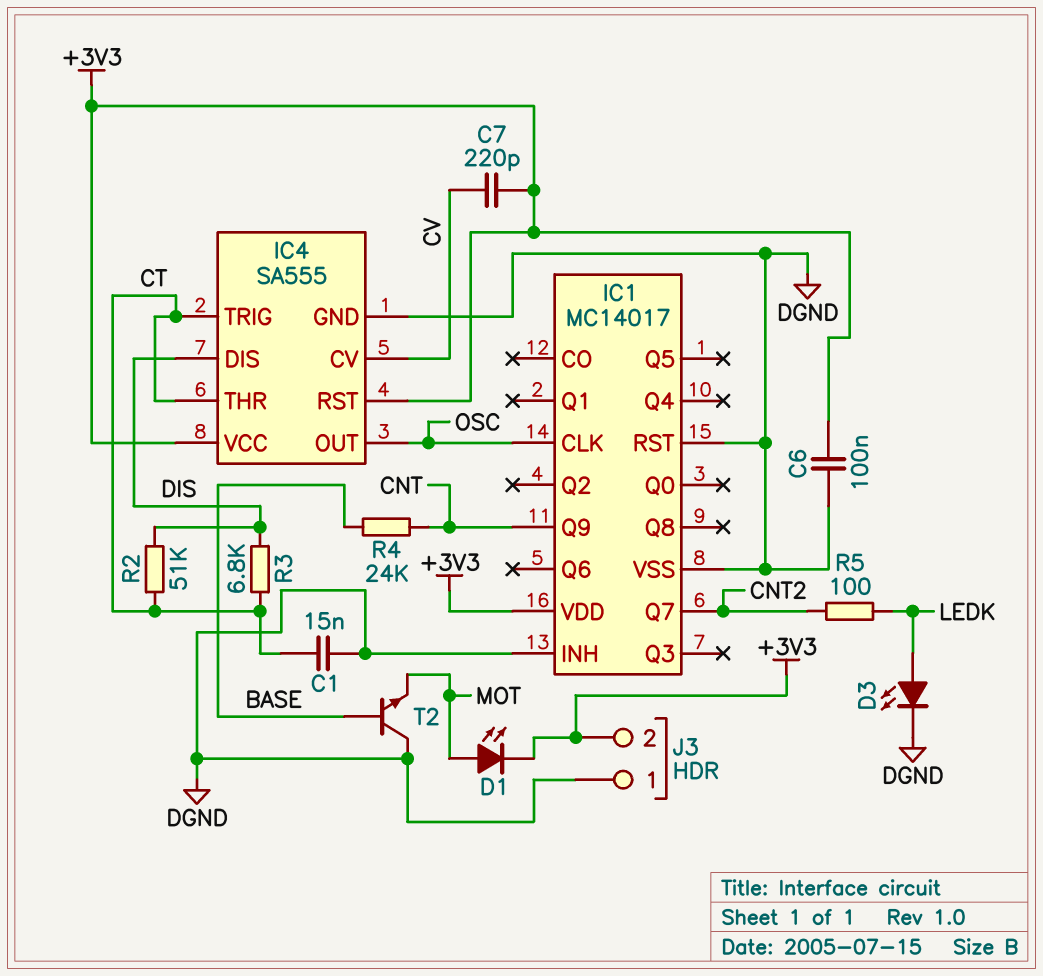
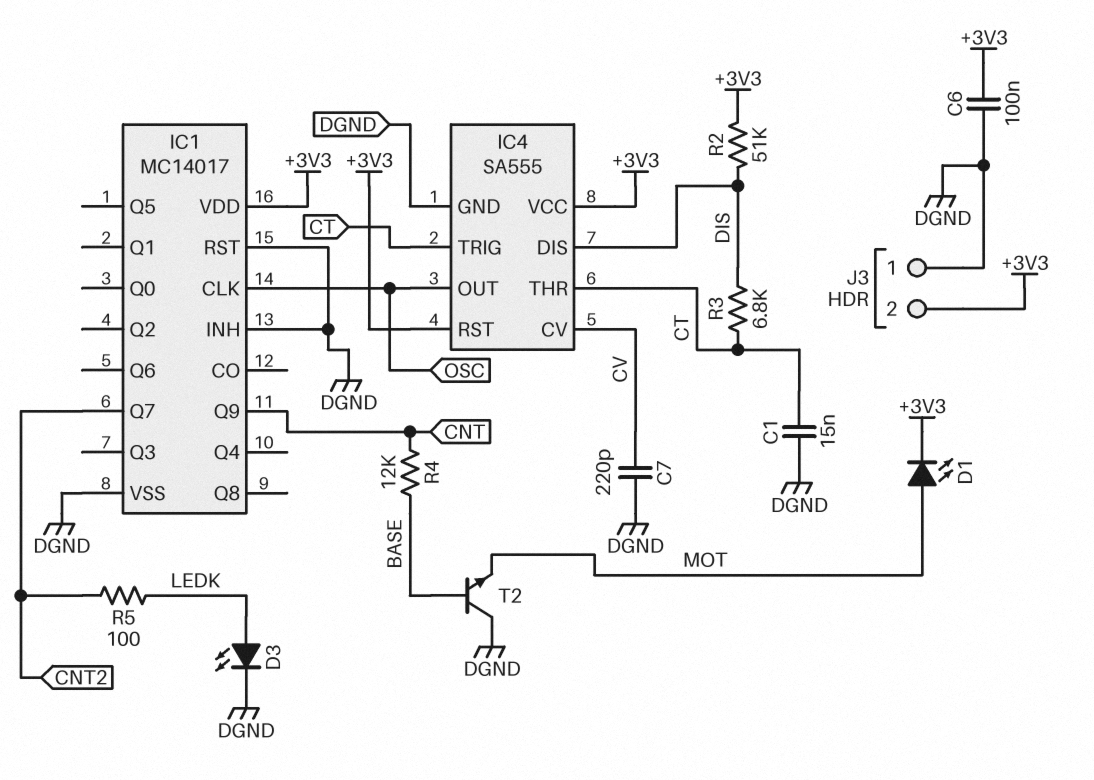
C7: 220pF (+3V3, CV) -> 220pF (CV, DGND)
R2: 51k (CT, DIS) -> 51k (+3V3, DIS)
R4: 24k (BASE, CNT) -> 12k (BASE, CNT)

